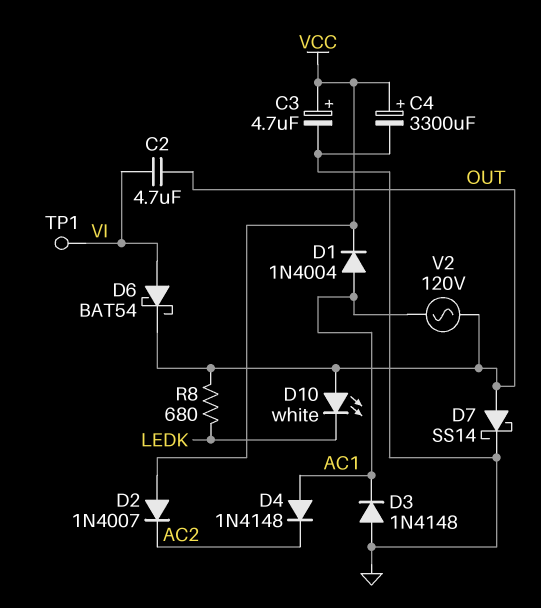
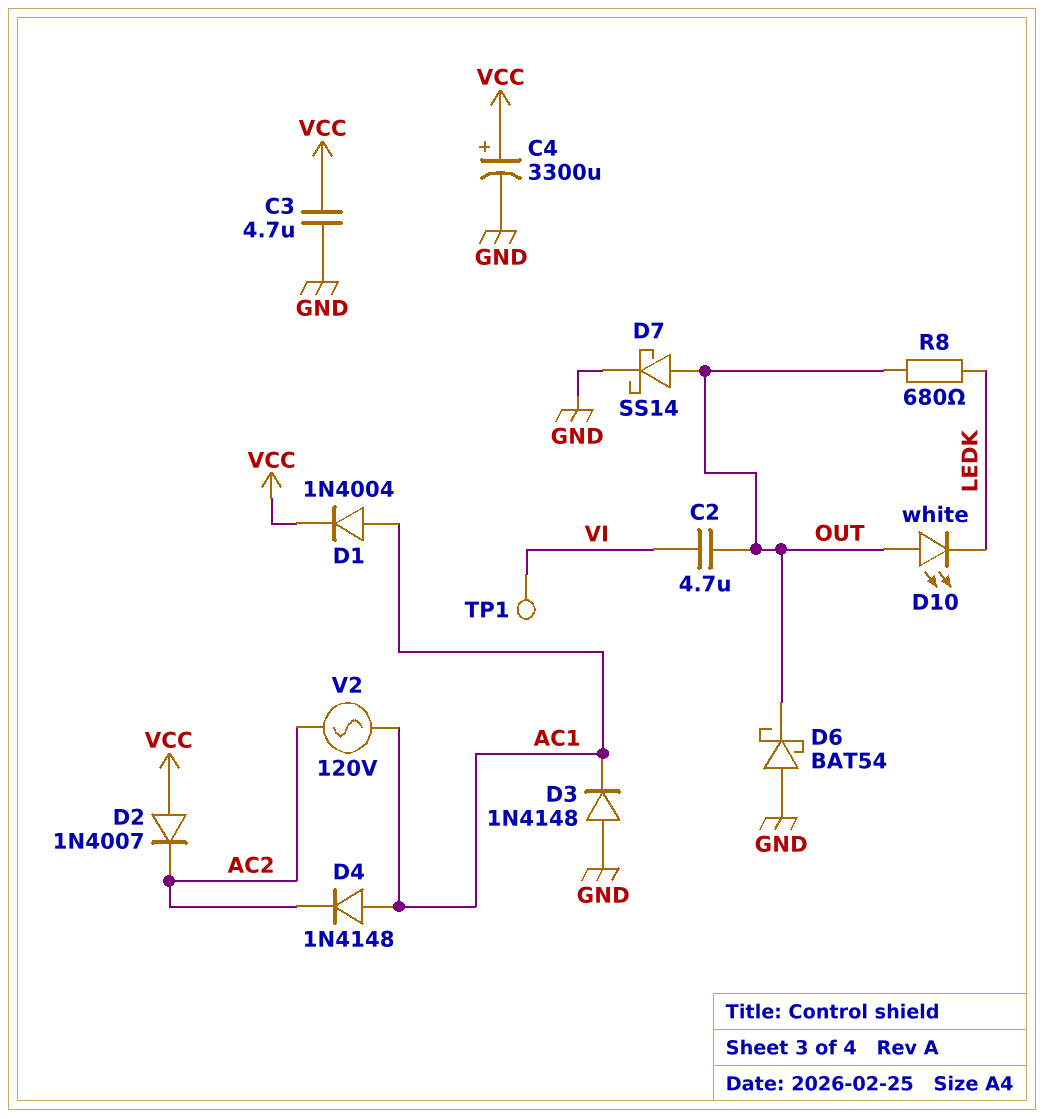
C3: 4.7uF (plus VCC, minus GND) -> 4.7uF (GND, VCC)
D6: schottky BAT54 (A VI, K OUT) -> schottky BAT54 (A GND, K OUT)
V2: AC 120V (AC1, OUT) -> AC 120V (AC1, AC2)

